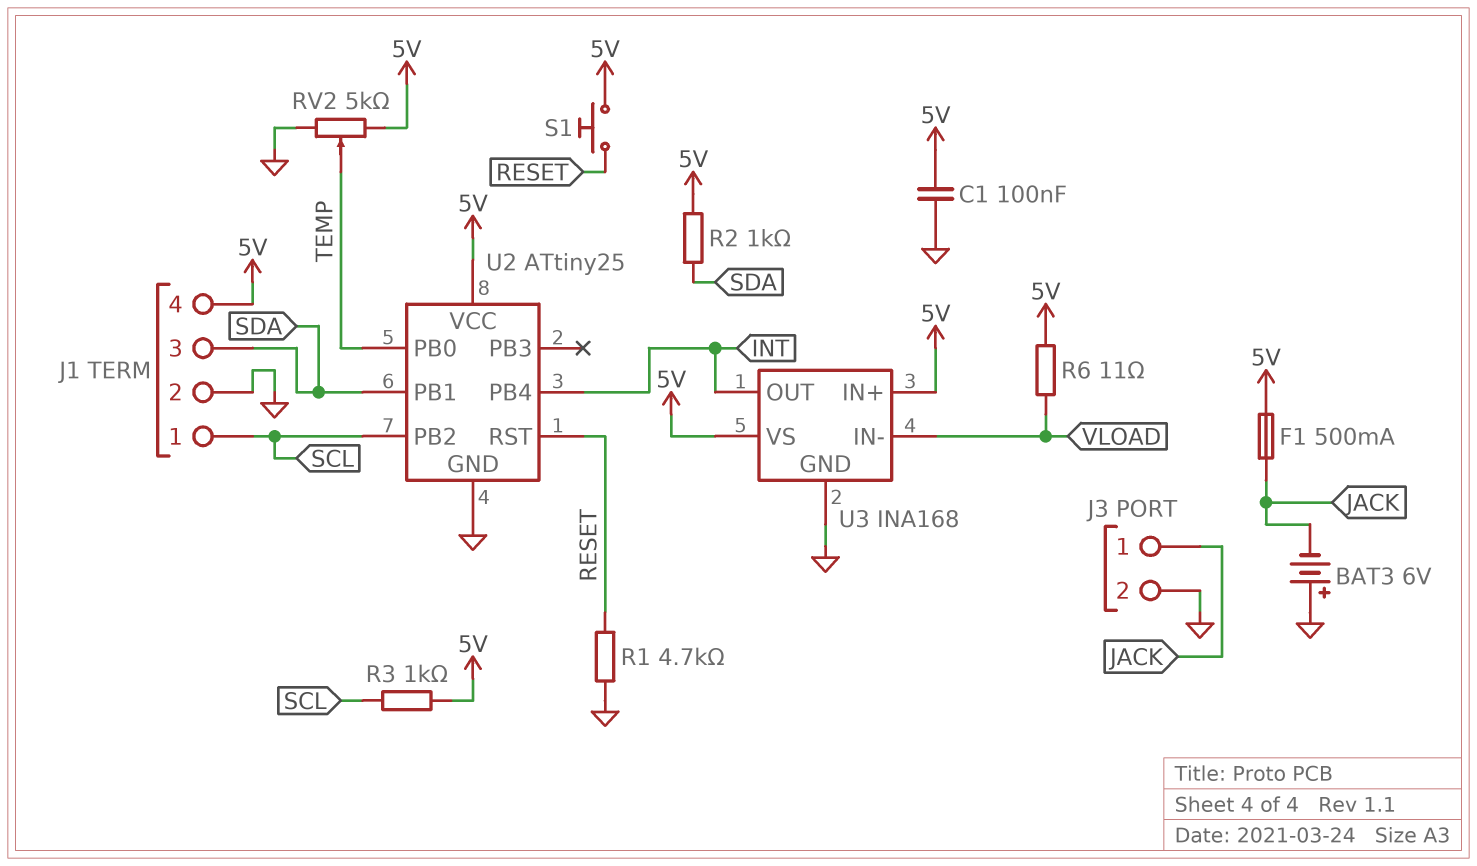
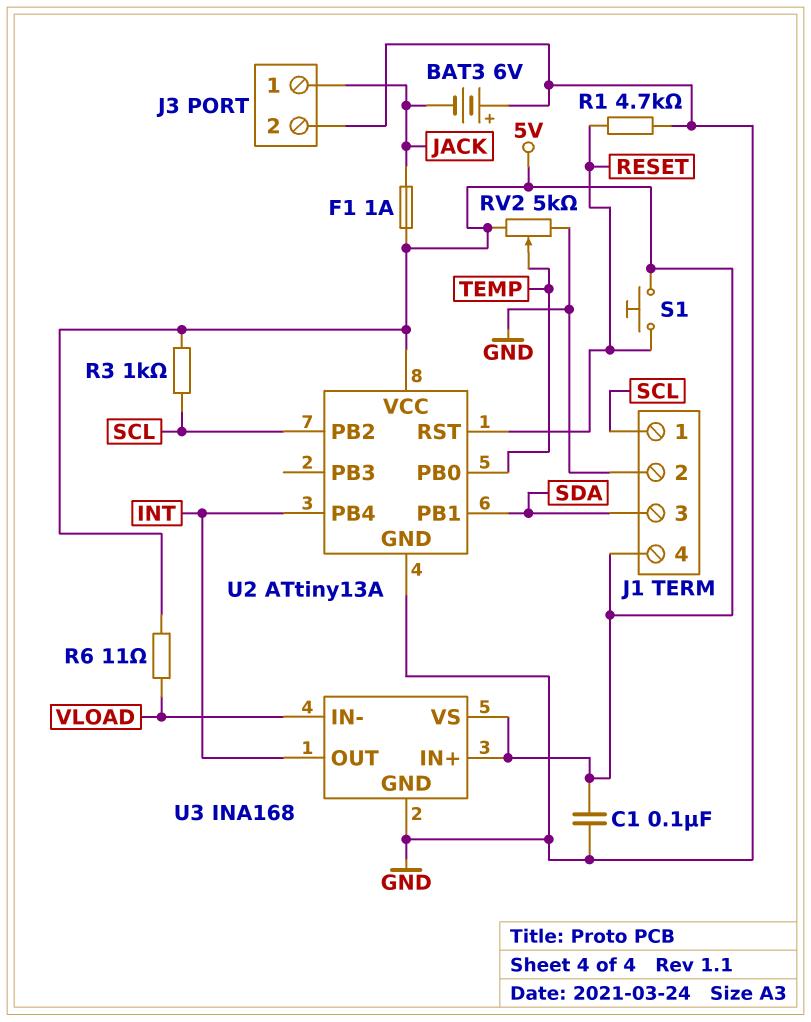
F1: 500mA (5V, JACK) -> 1A (5V, JACK)
R2: 1k (5V, SDA) -> none
U2: ATtiny25 -> ATtiny13A

